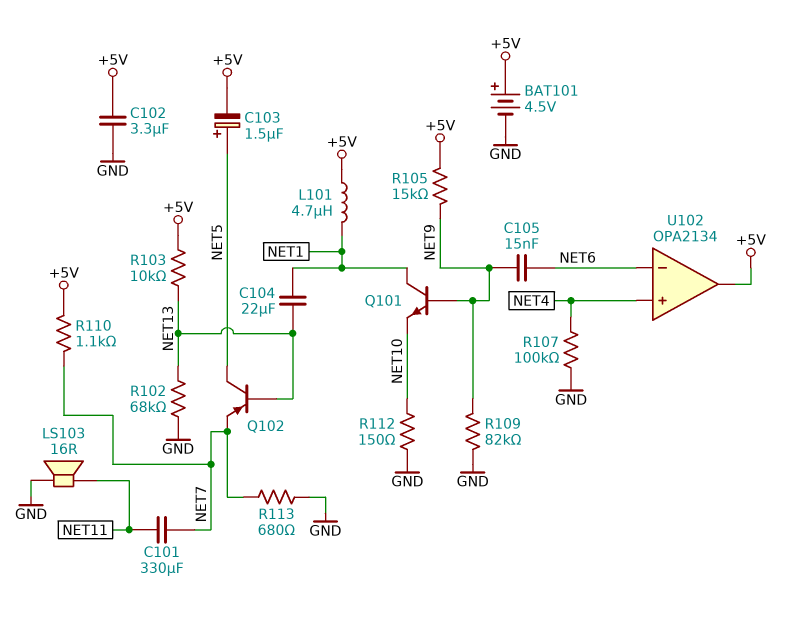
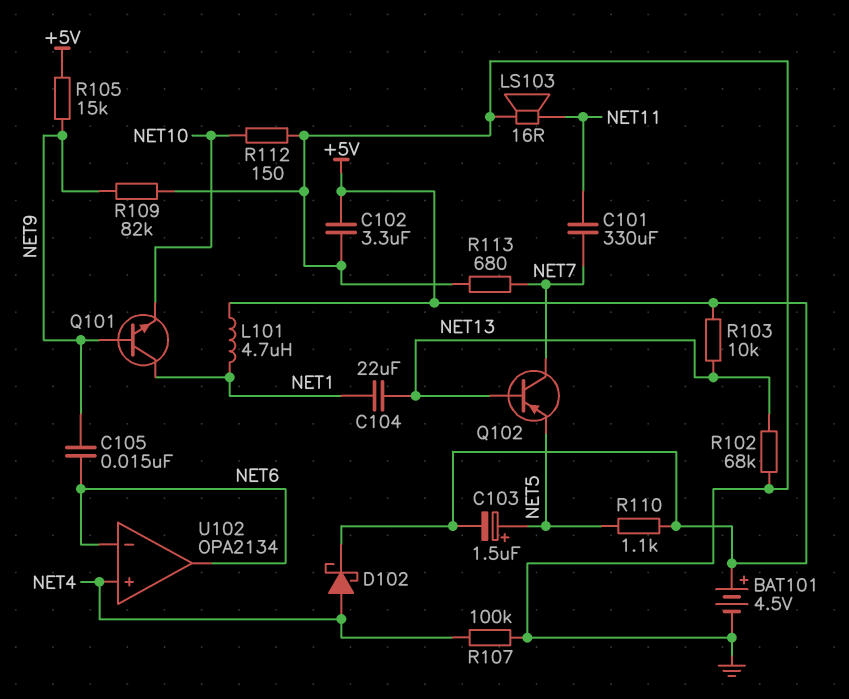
D102: none -> schottky (A NET4, K +5V)
Q102: PNP (B NET13, C NET5, E NET7) -> PNP (B NET13, C NET7, E NET5)
R110: 1.1k (+5V, NET7) -> 1.1k (+5V, NET5)
U102 pin out: +5V -> NET6

